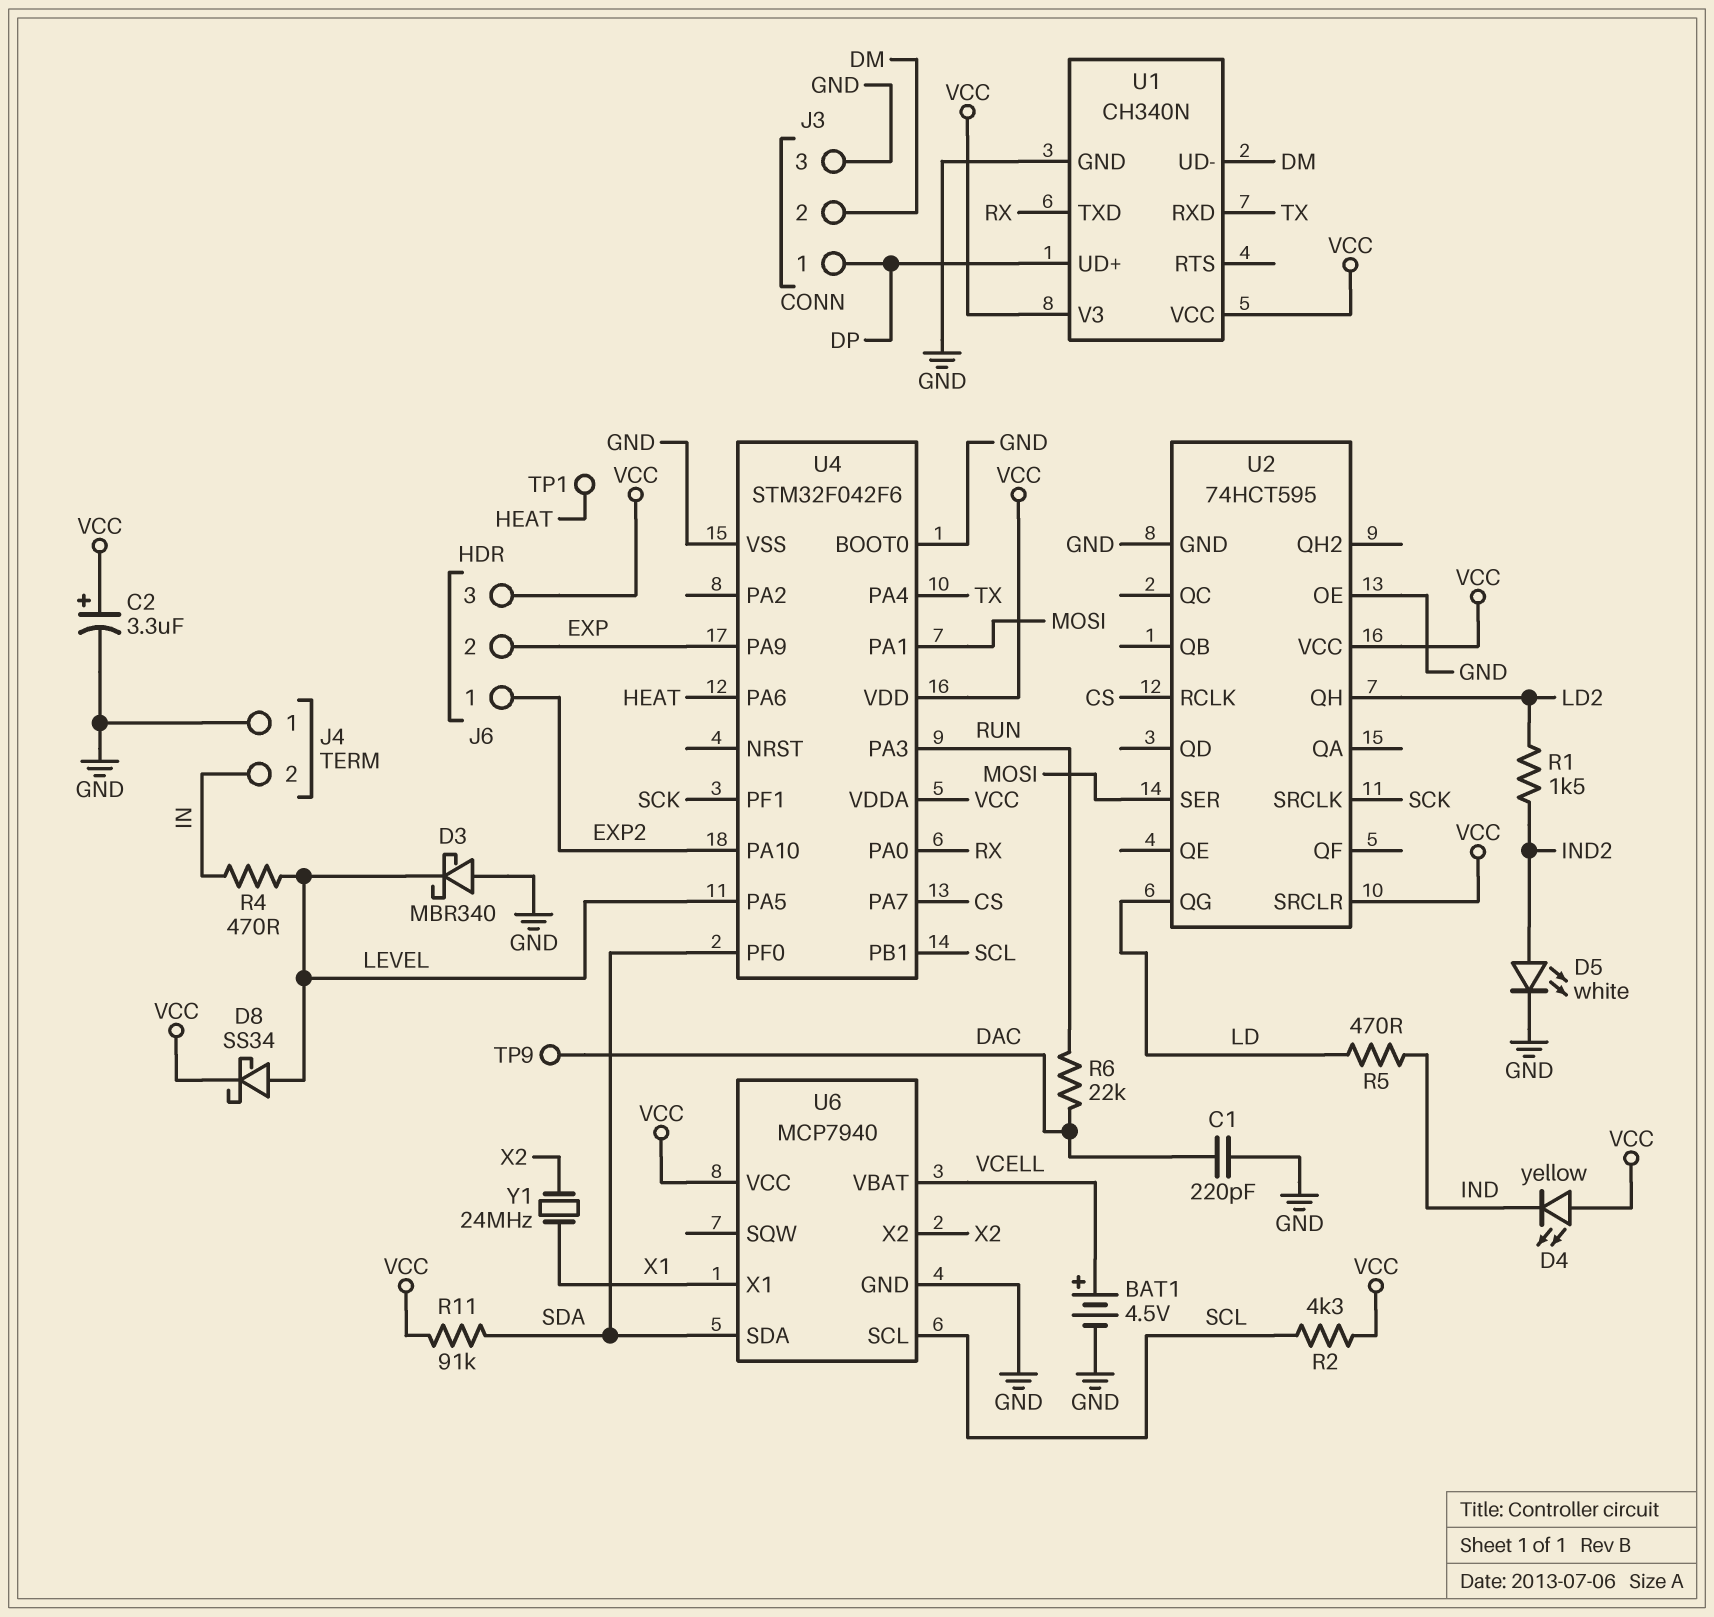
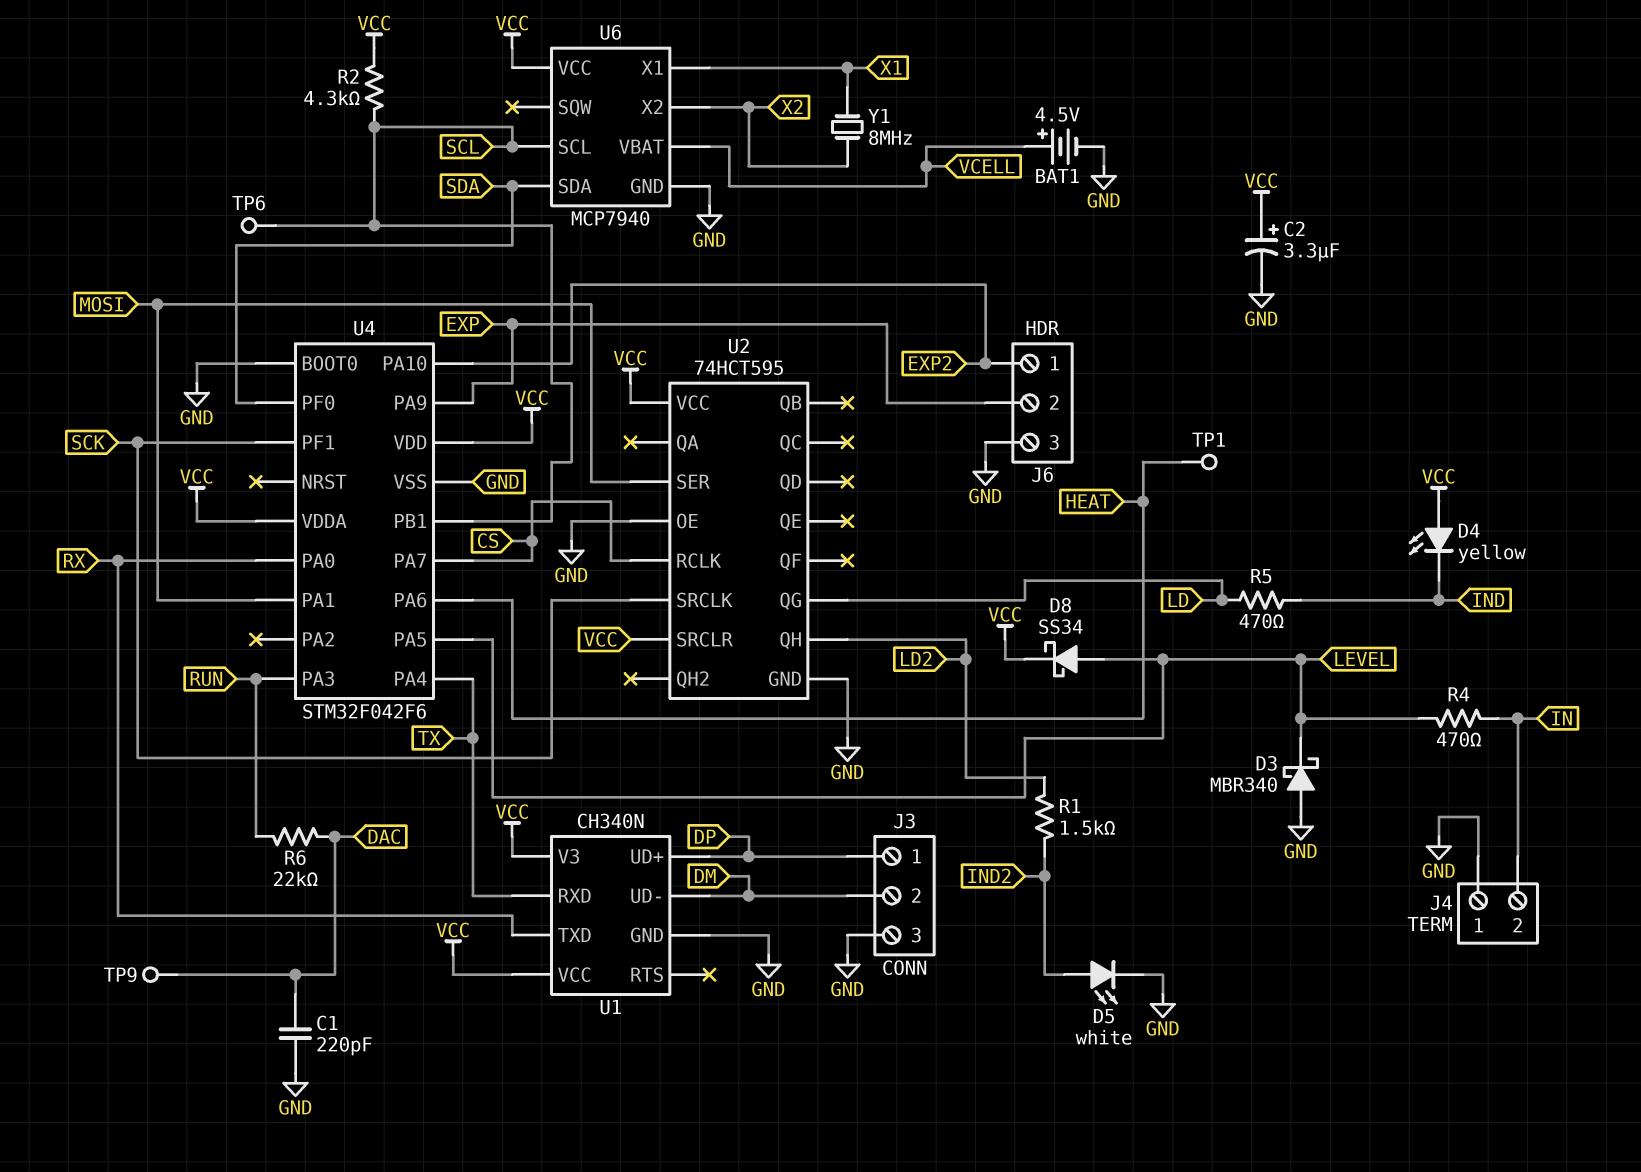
J6 pin 3: VCC -> GND
R11: 91k (SDA, VCC) -> none
TP6: none -> test point (SCL)
Y1: 24MHz (X1, X2) -> 8MHz (X1, X2)

